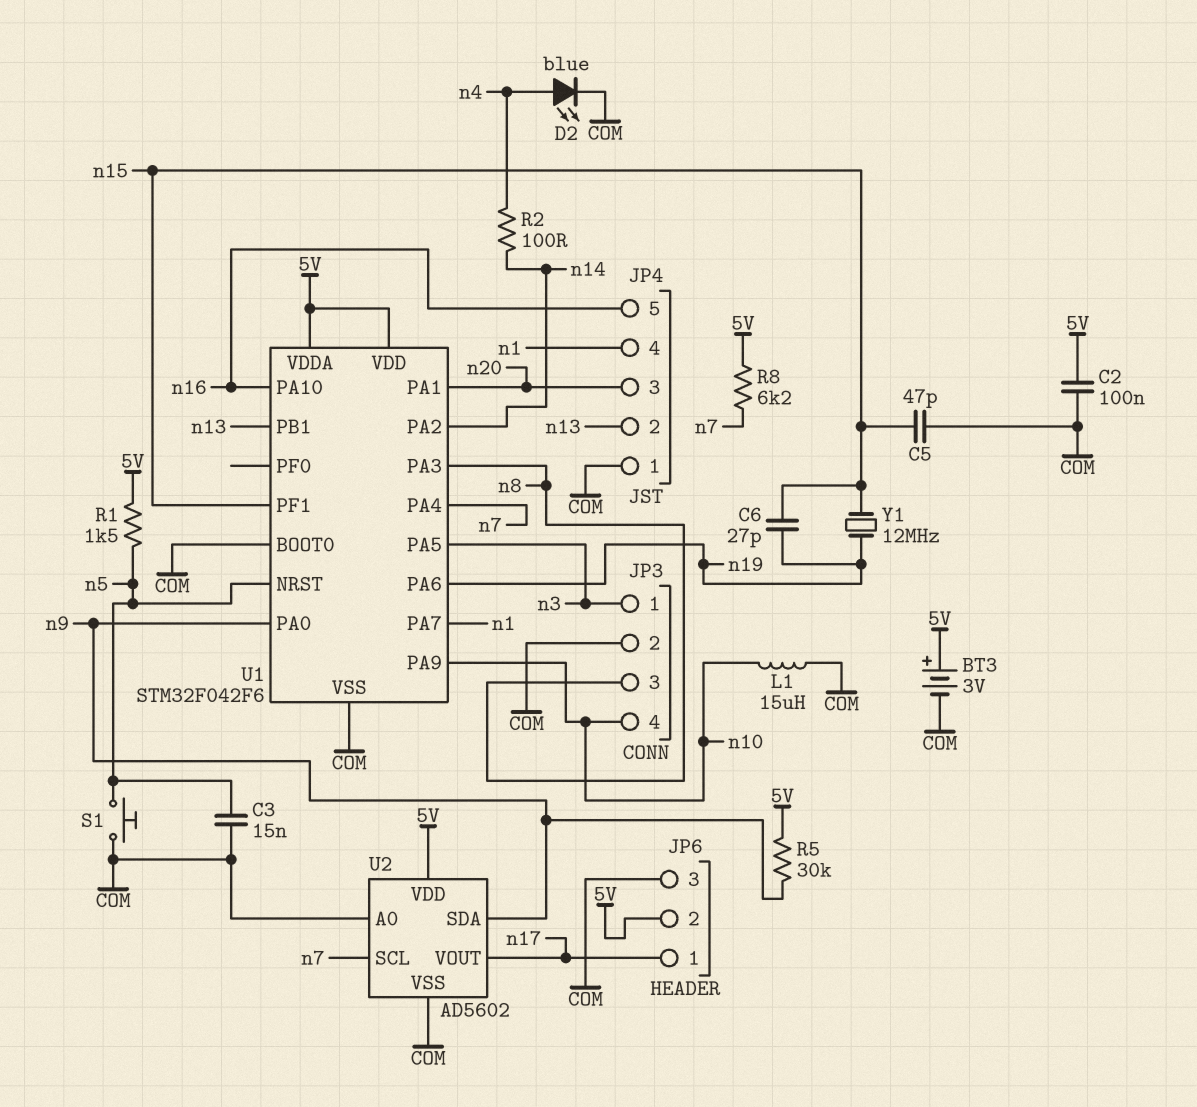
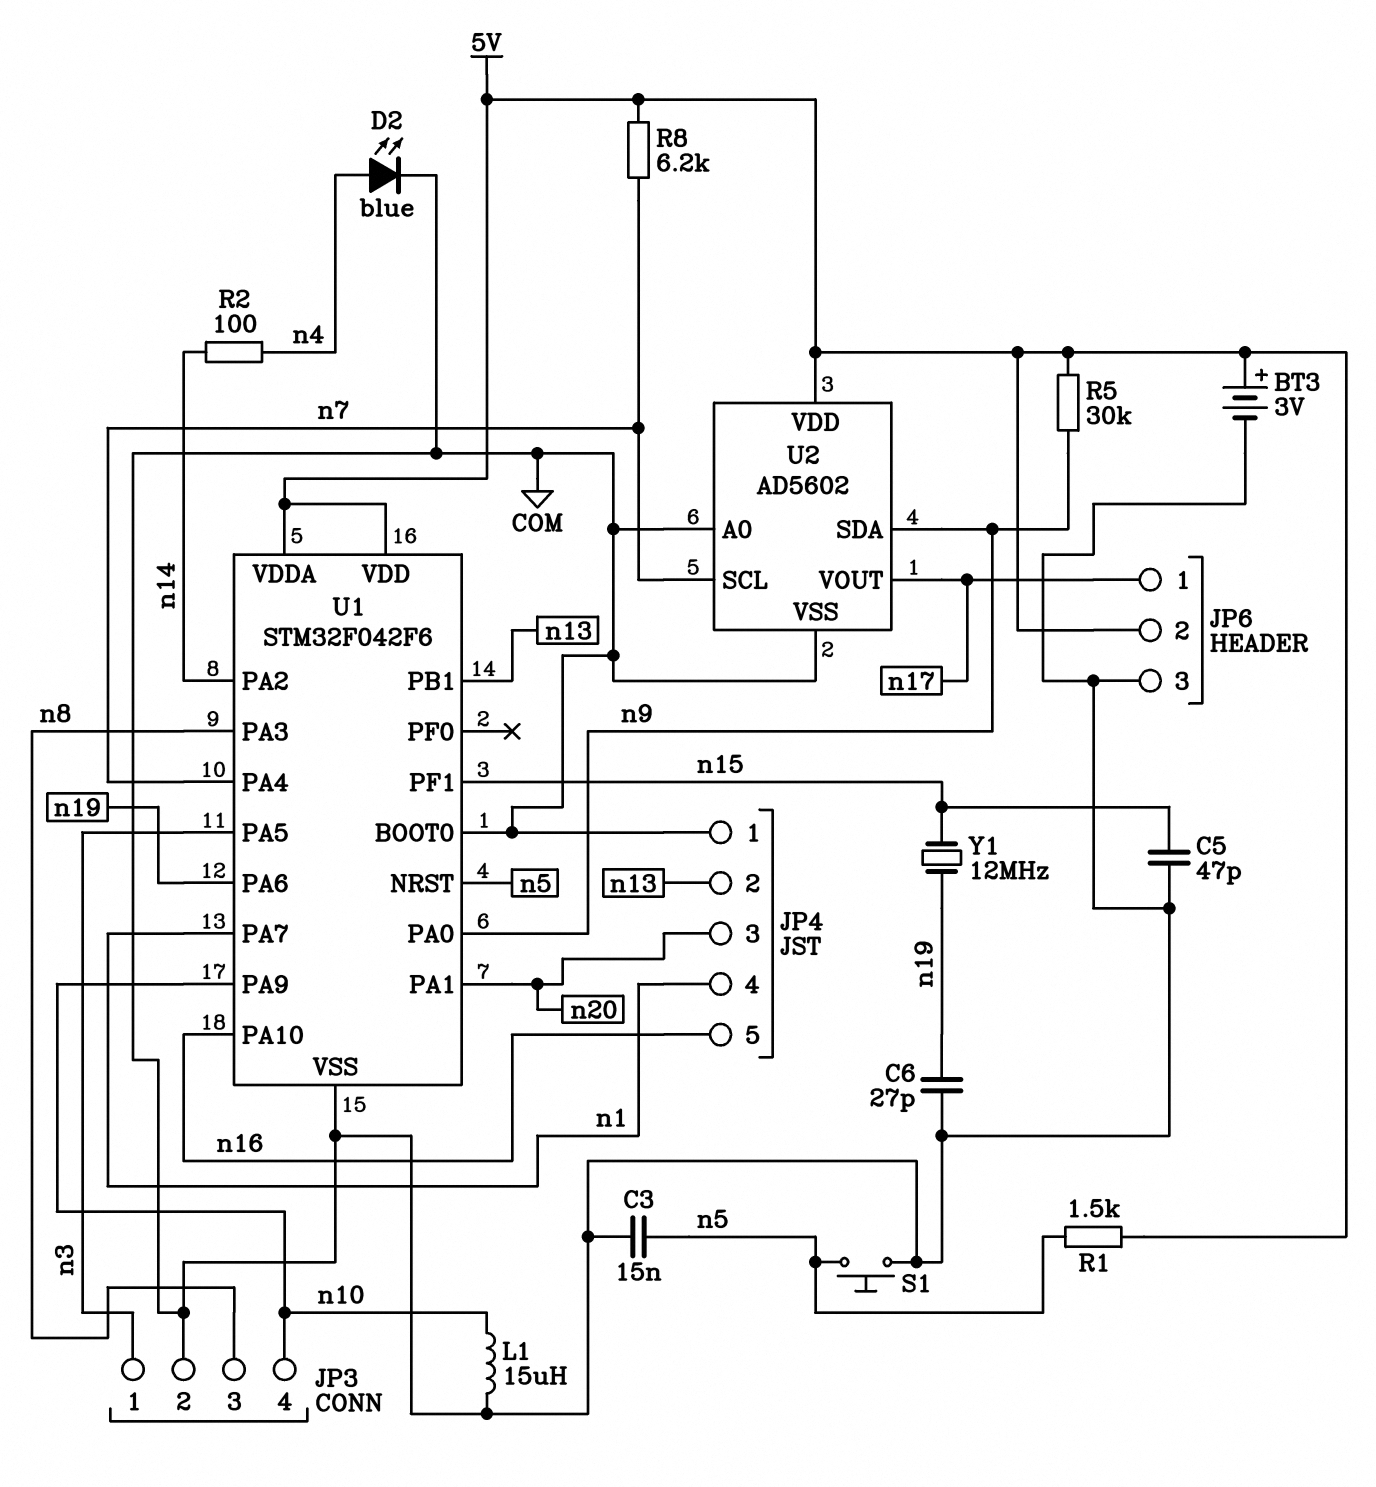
C2: 100nF (5V, COM) -> none
C6: 27pF (n15, n19) -> 27pF (COM, n19)

